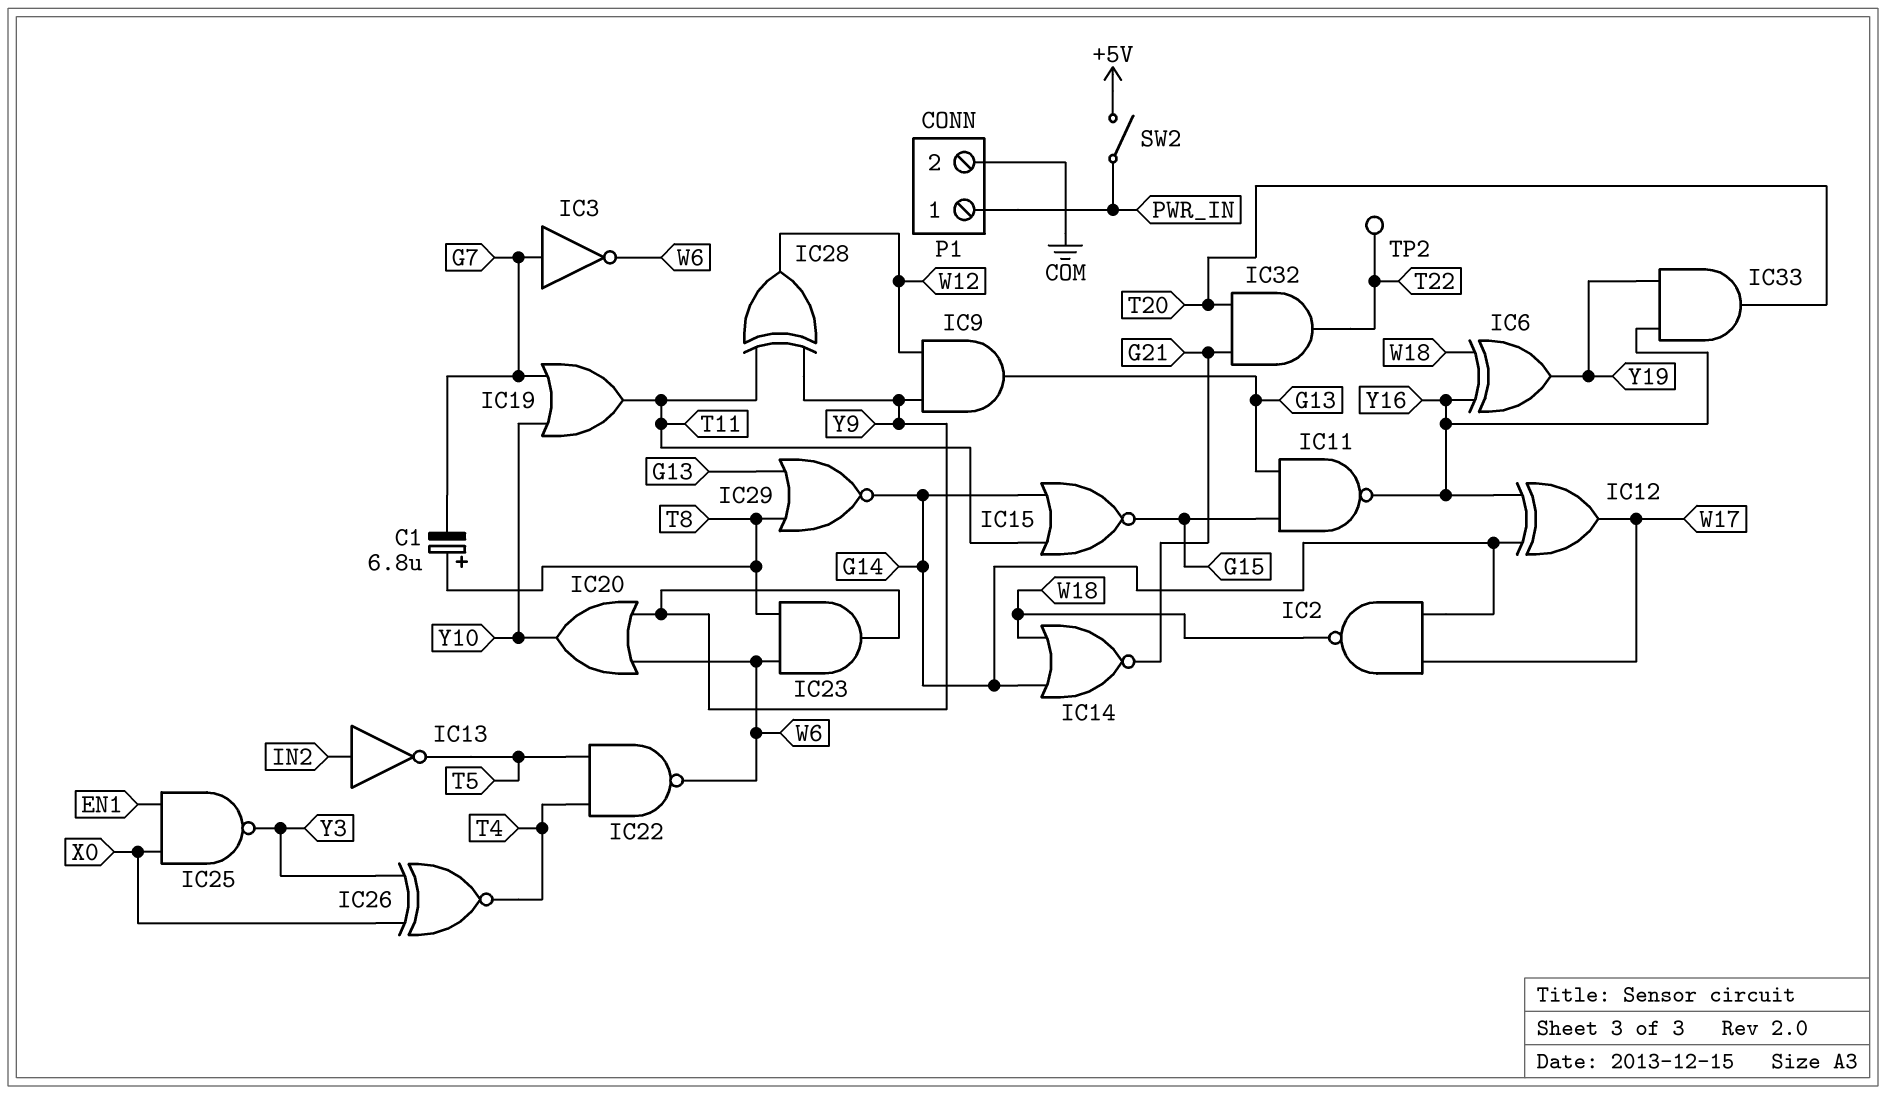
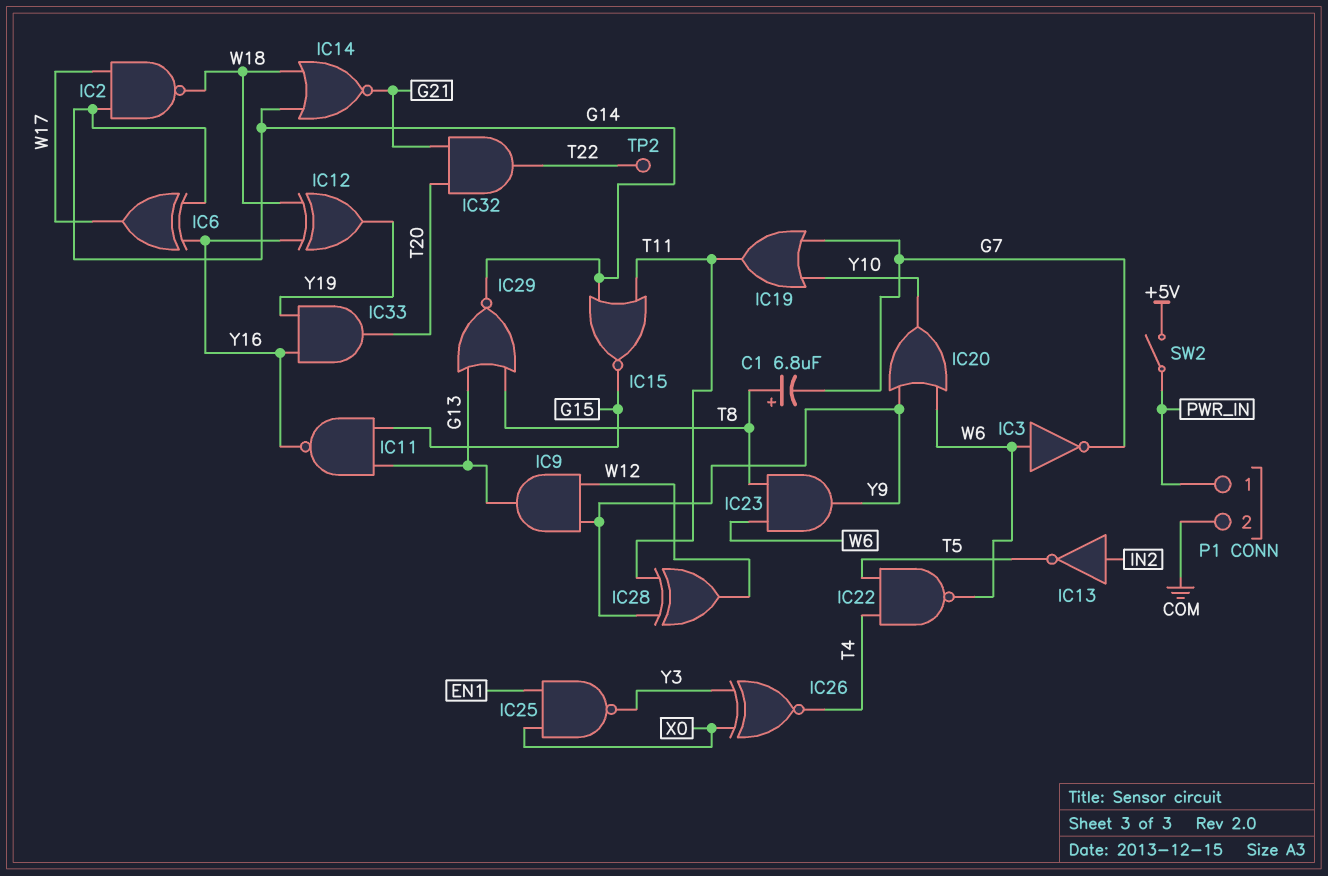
IC3: NOT (in G7, out W6) -> NOT (in W6, out G7)
IC6: XOR (in W18, in Y16, out Y19) -> XOR (in G14, in Y16, out W17)
IC12: XOR (in G14, in Y16, out W17) -> XOR (in W18, in Y16, out Y19)

